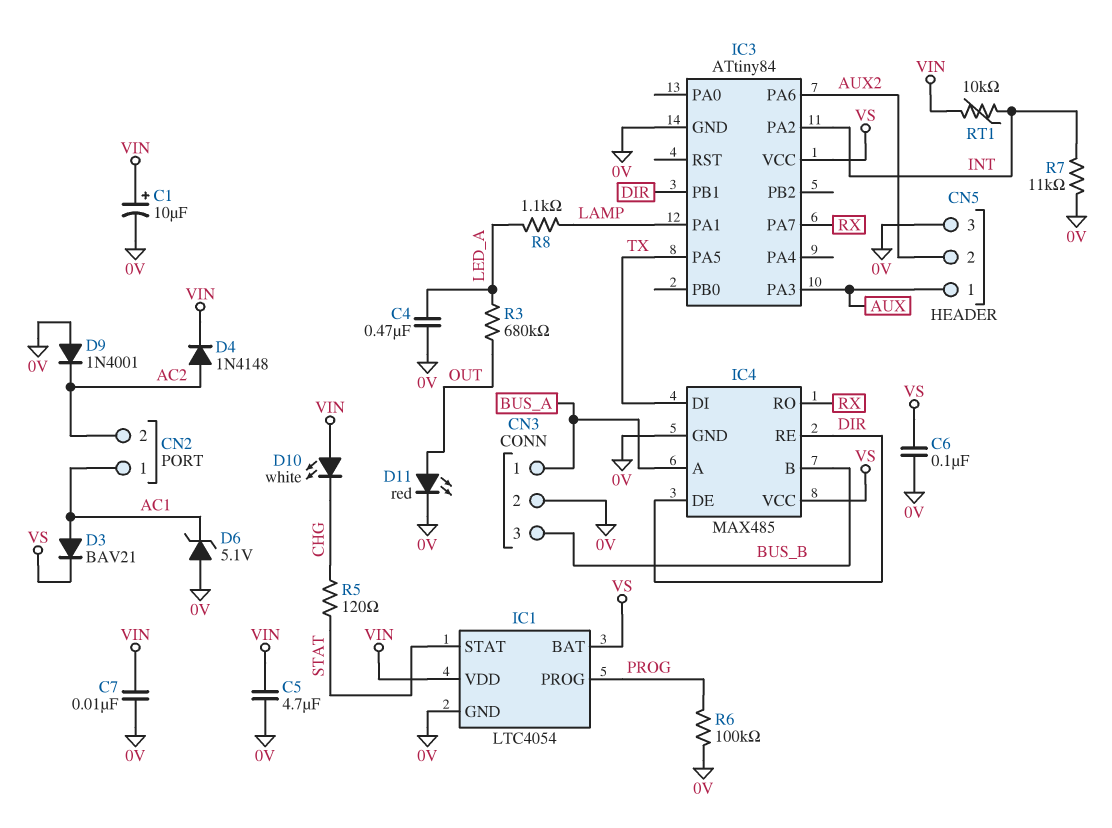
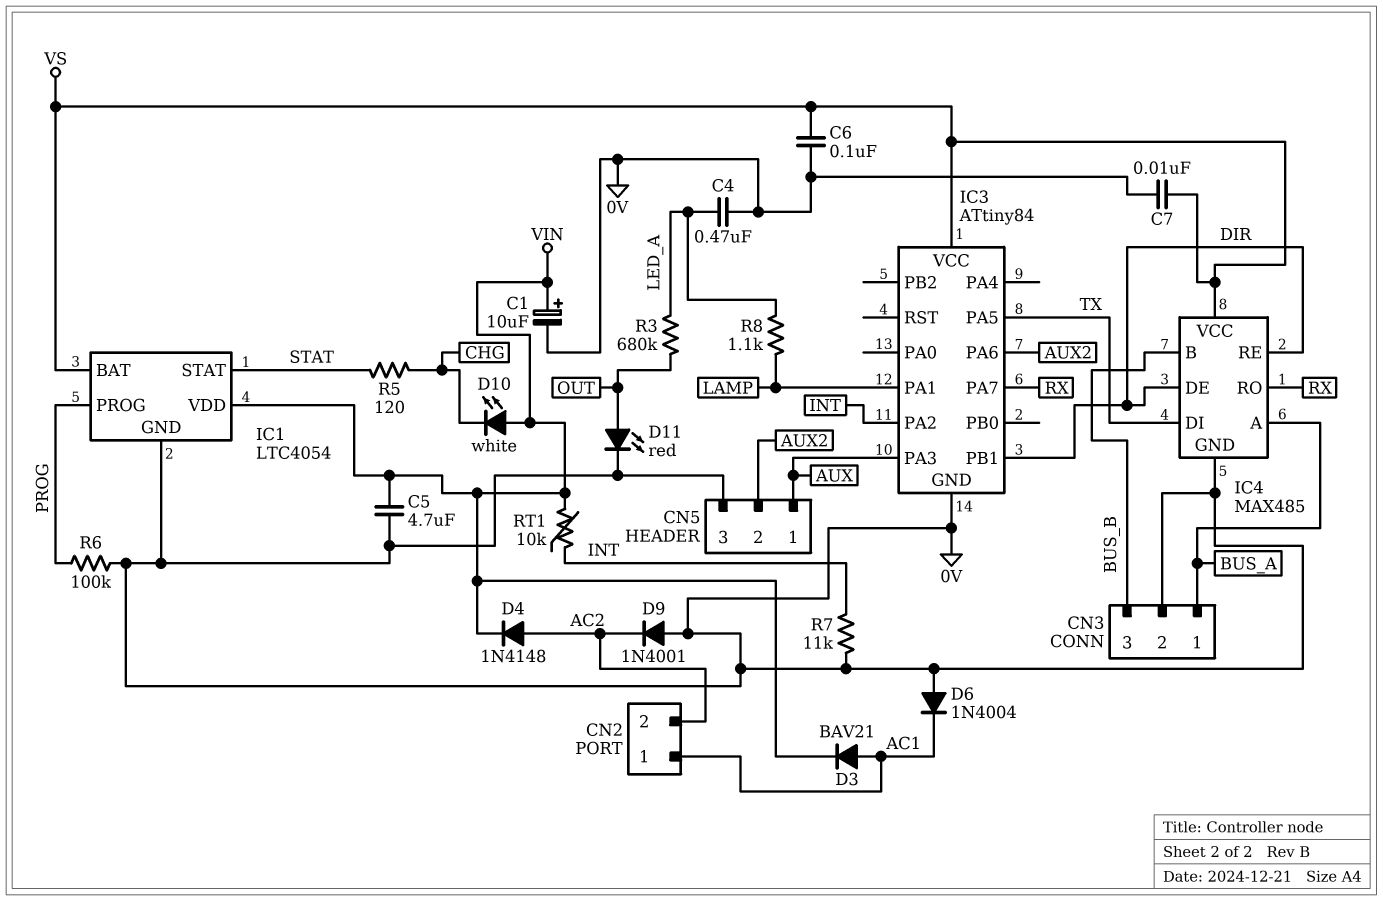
C7: 10nF (0V, VIN) -> 10nF (0V, VS)
D3: diode BAV21 (A AC1, K VS) -> diode BAV21 (A AC1, K VIN)
D6: zener 5.1V (A 0V, K AC1) -> diode 1N4004 (A 0V, K AC1)

